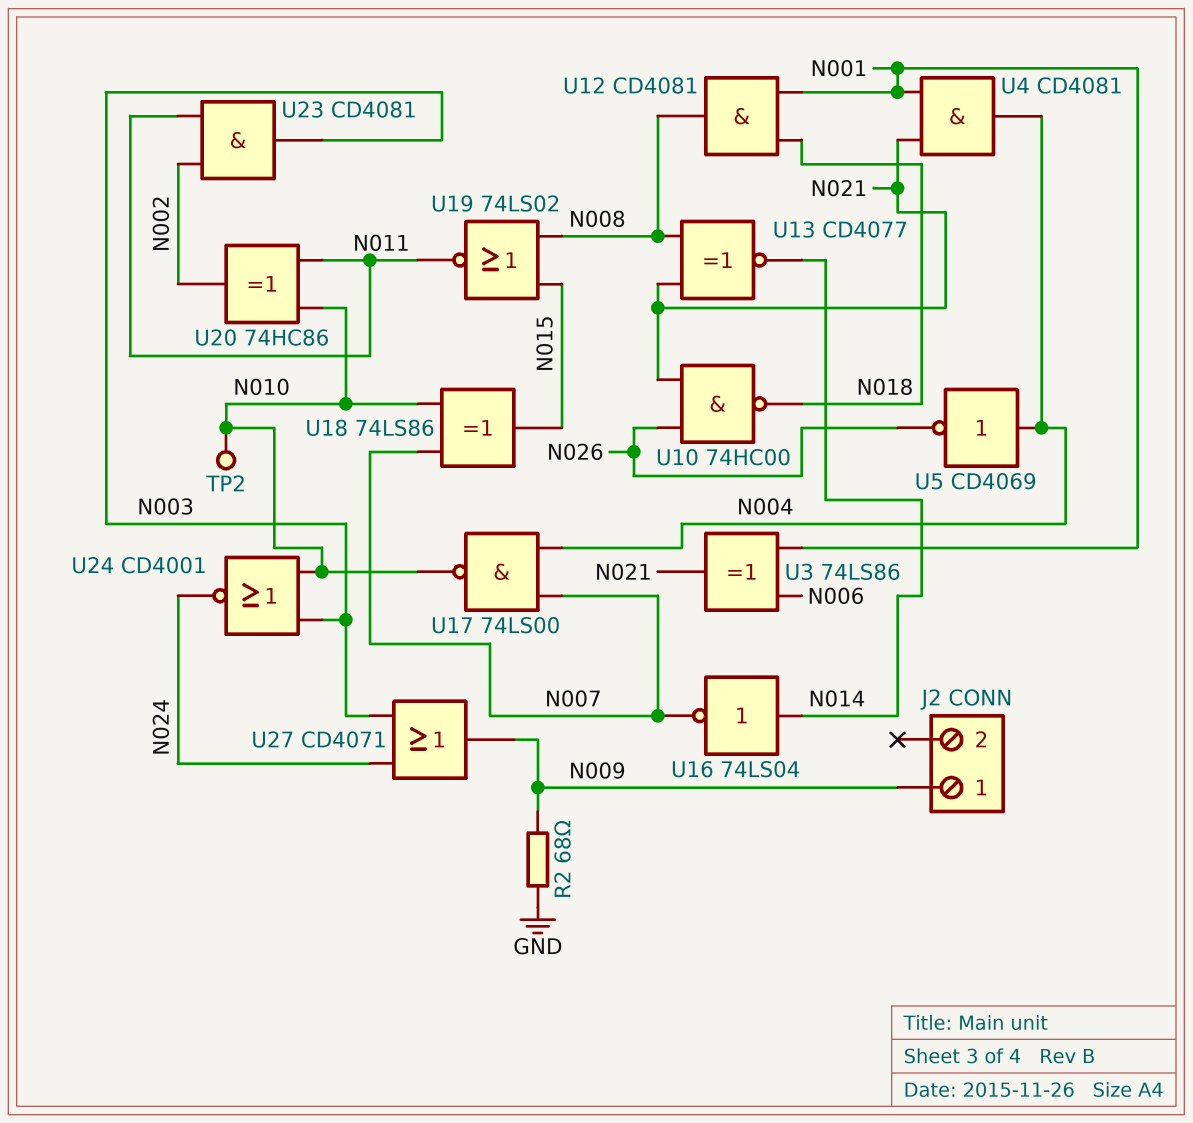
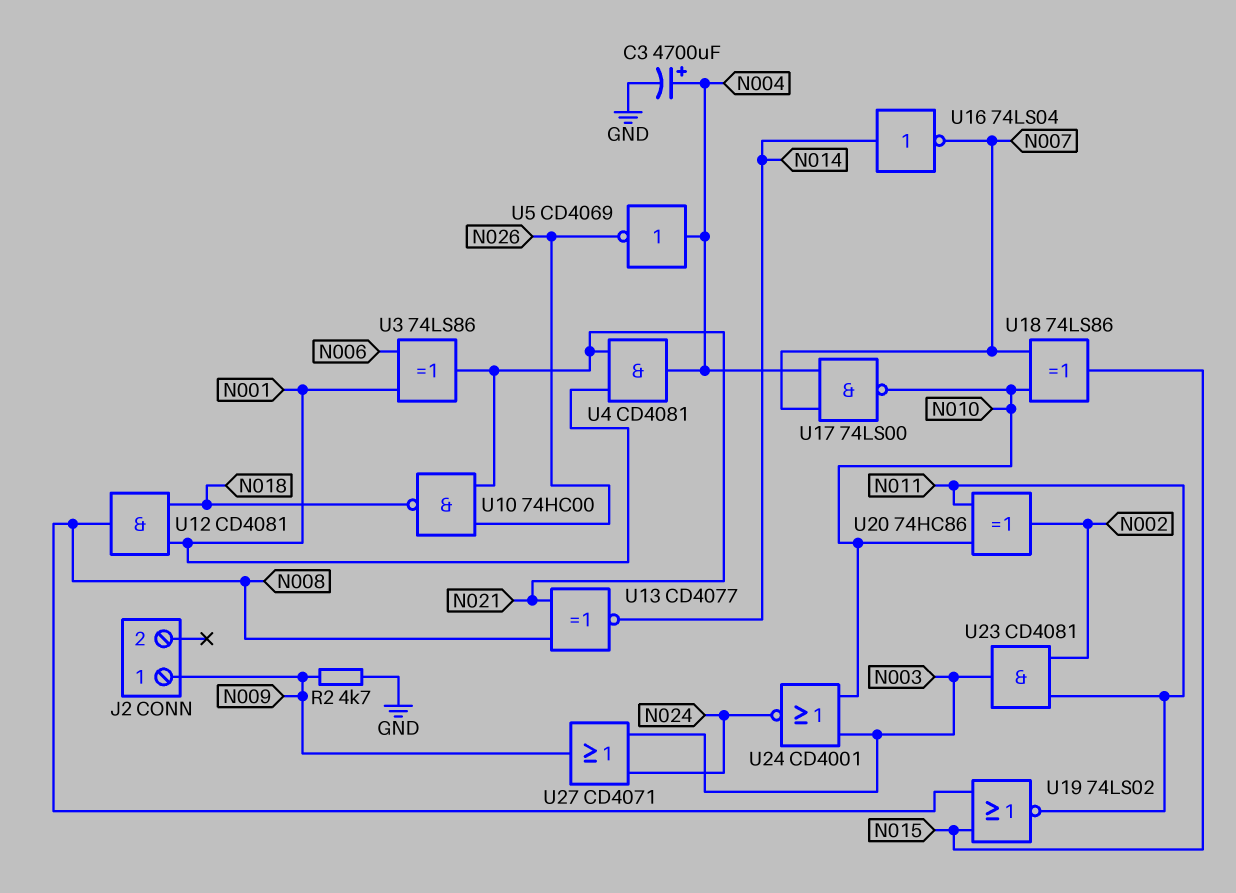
C3: none -> 4700uF (plus N004, minus GND)
R2: 68 (GND, N009) -> 4.7k (GND, N009)
TP2: test point (N010) -> none

